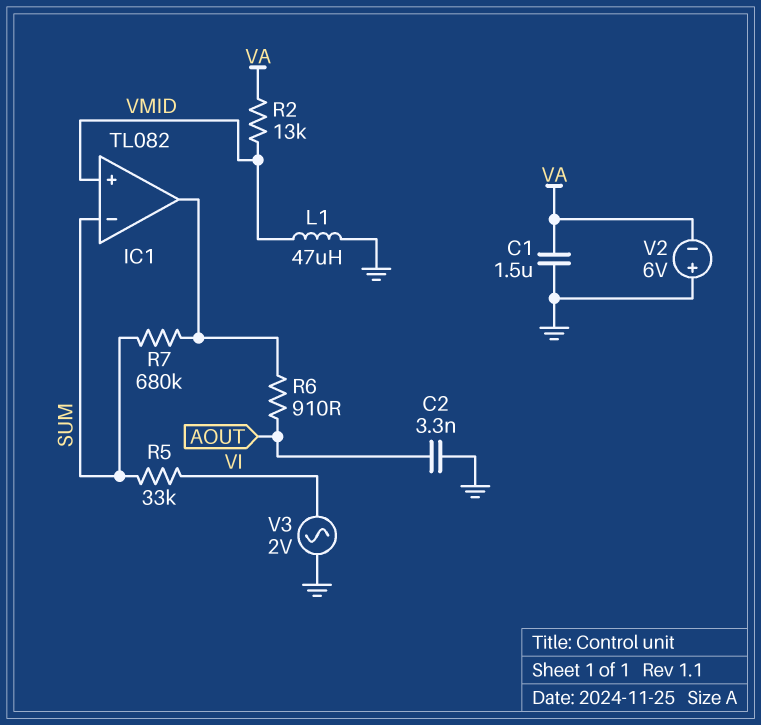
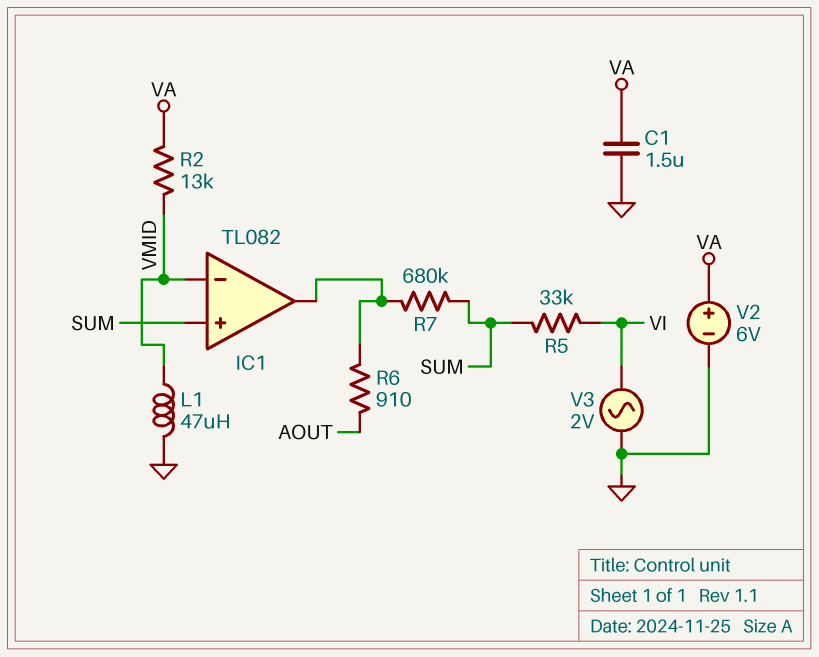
C2: 3.3nF (AOUT, GND) -> none
IC1 pin in+: VMID -> SUM
IC1 pin in-: SUM -> VMID
V2: 6V (plus GND, minus VA) -> 6V (plus VA, minus GND)

